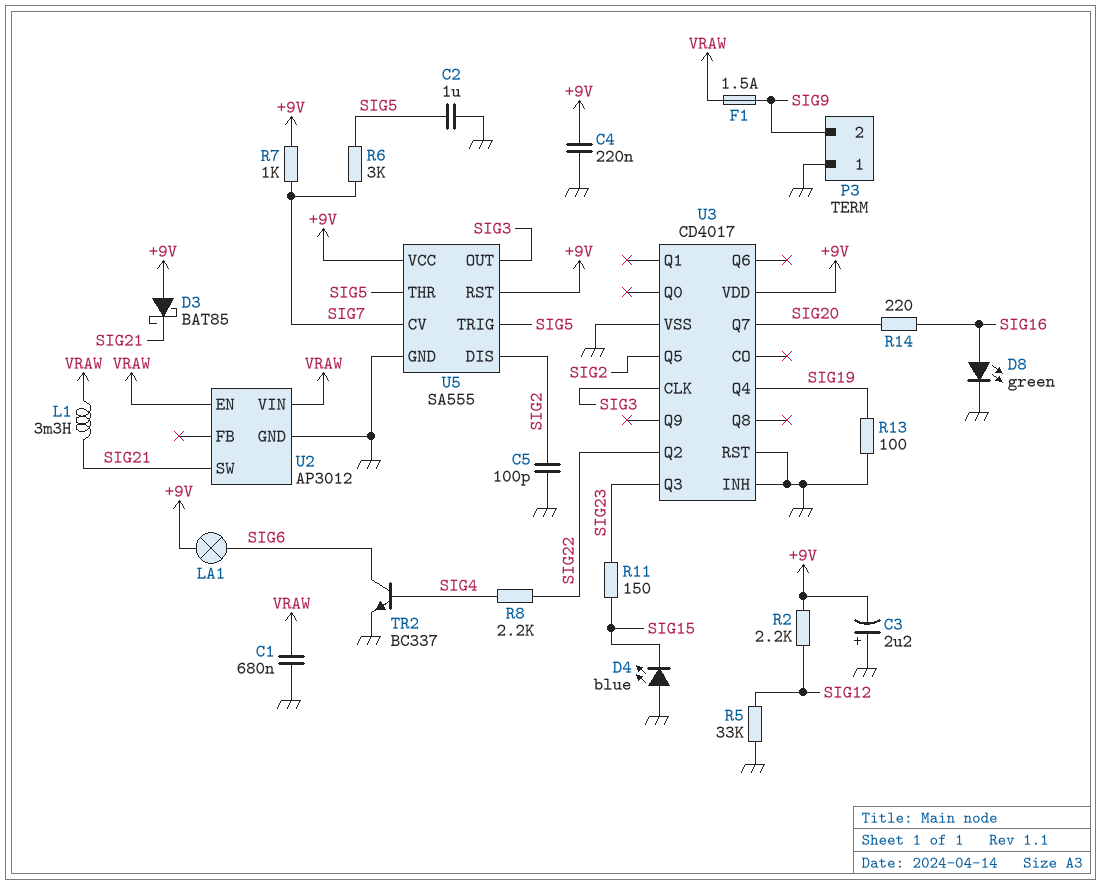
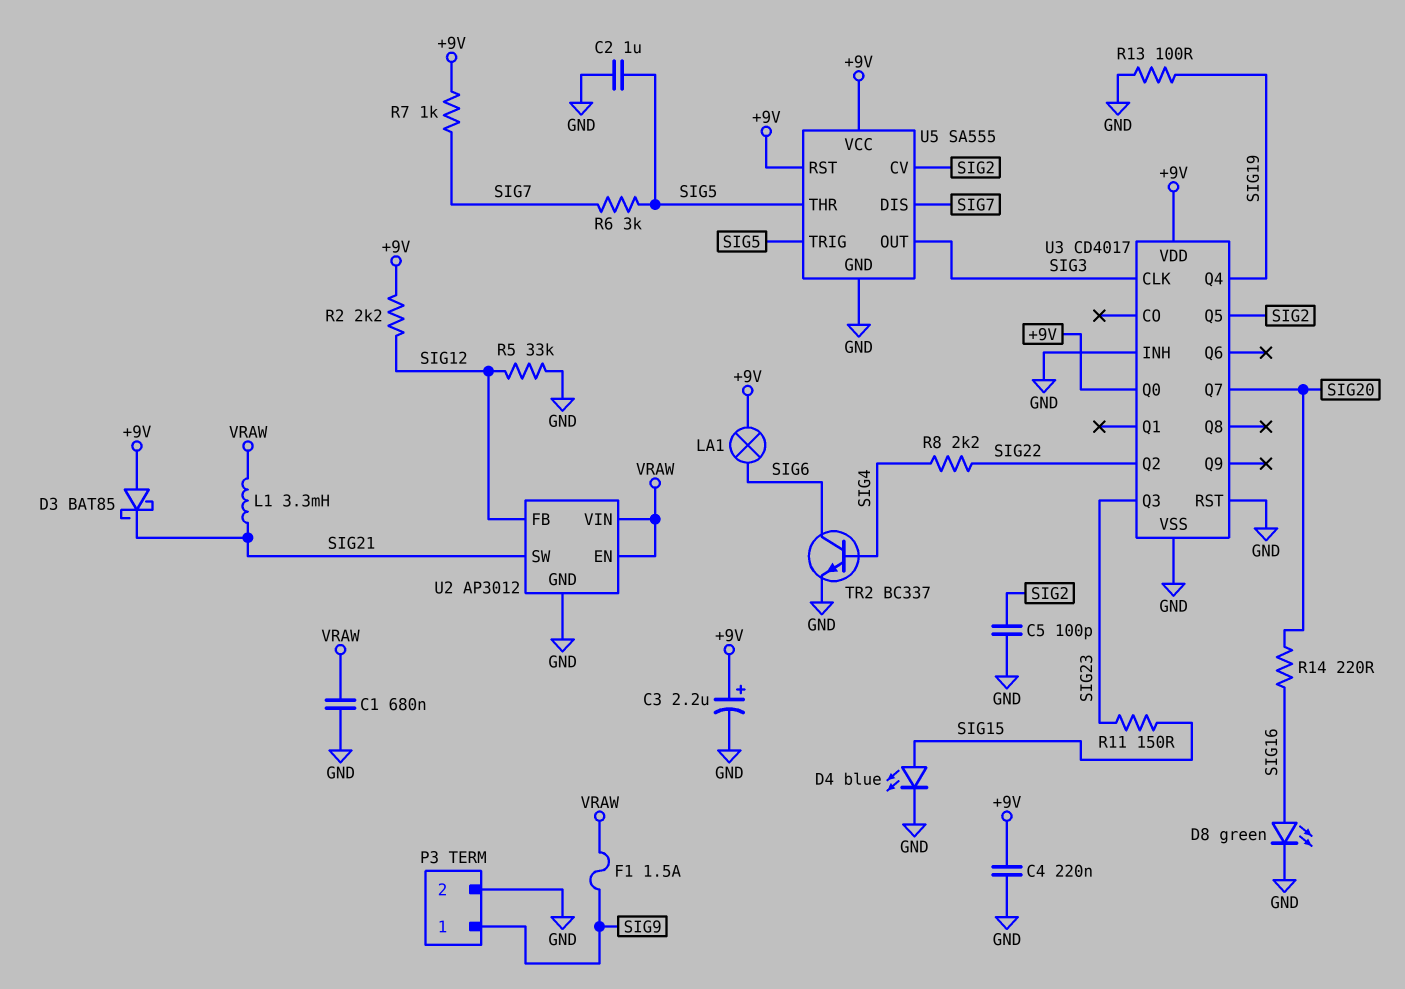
C3: 2.2uF (plus GND, minus +9V) -> 2.2uF (plus +9V, minus GND)
D4: LED blue (A GND, K SIG15) -> LED blue (A SIG15, K GND)
P3 pin 1: GND -> SIG9
P3 pin 2: SIG9 -> GND
U2 pin FB: none -> SIG12
U3 pin Q0: none -> +9V
U5 pin CV: SIG7 -> SIG2
U5 pin DIS: SIG2 -> SIG7

